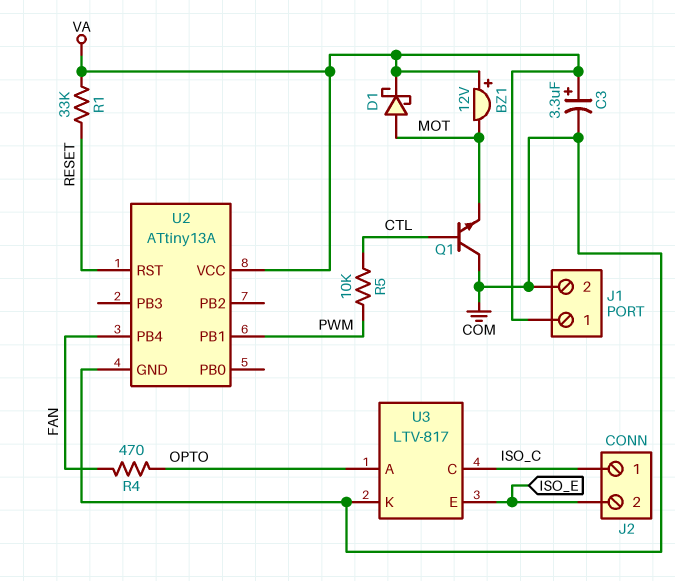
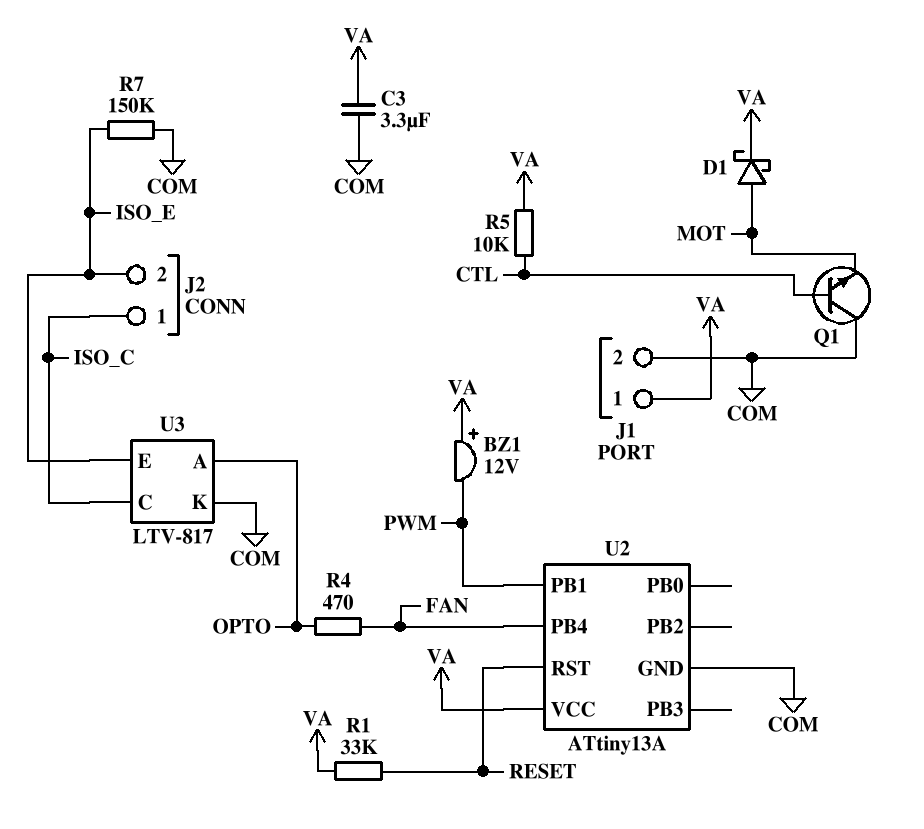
BZ1: buzzer 12V (plus VA, minus MOT) -> buzzer 12V (plus VA, minus PWM)
C3: 3.3uF (plus VA, minus COM) -> 3.3uF (COM, VA)
R5: 10k (CTL, PWM) -> 10k (CTL, VA)
R7: none -> 150k (COM, ISO_E)

